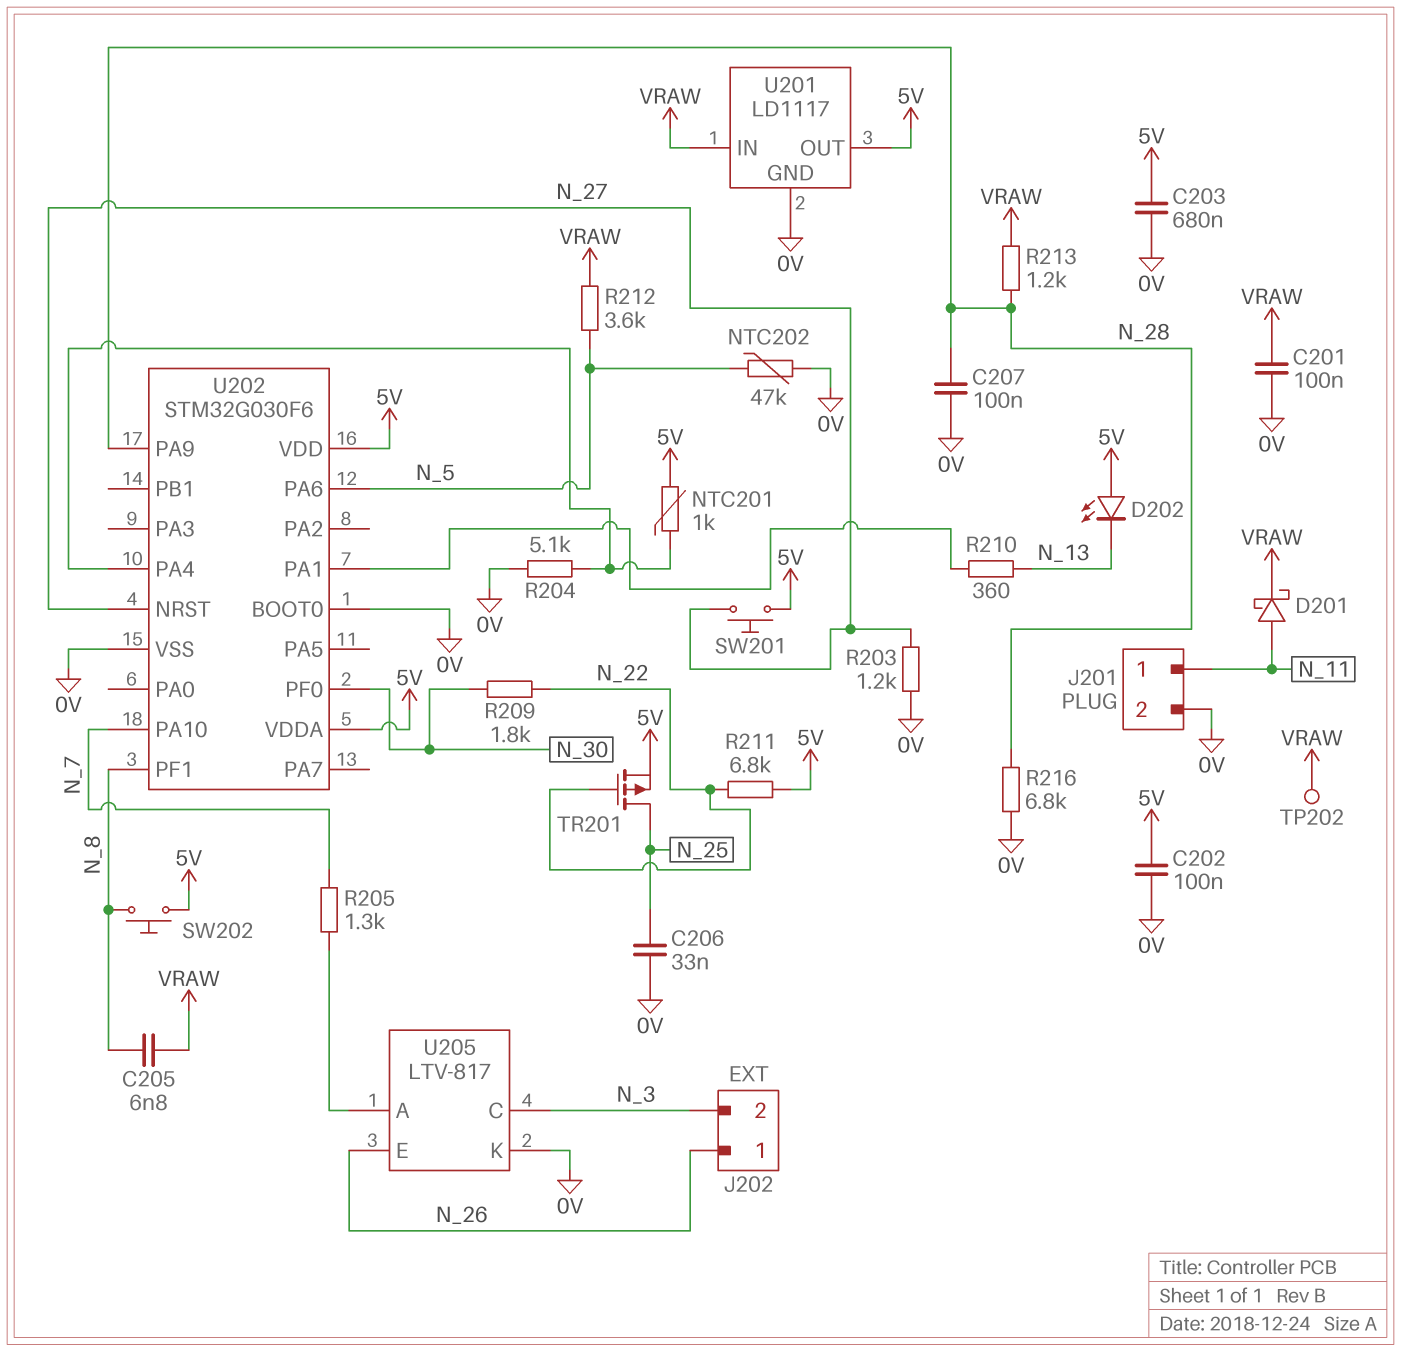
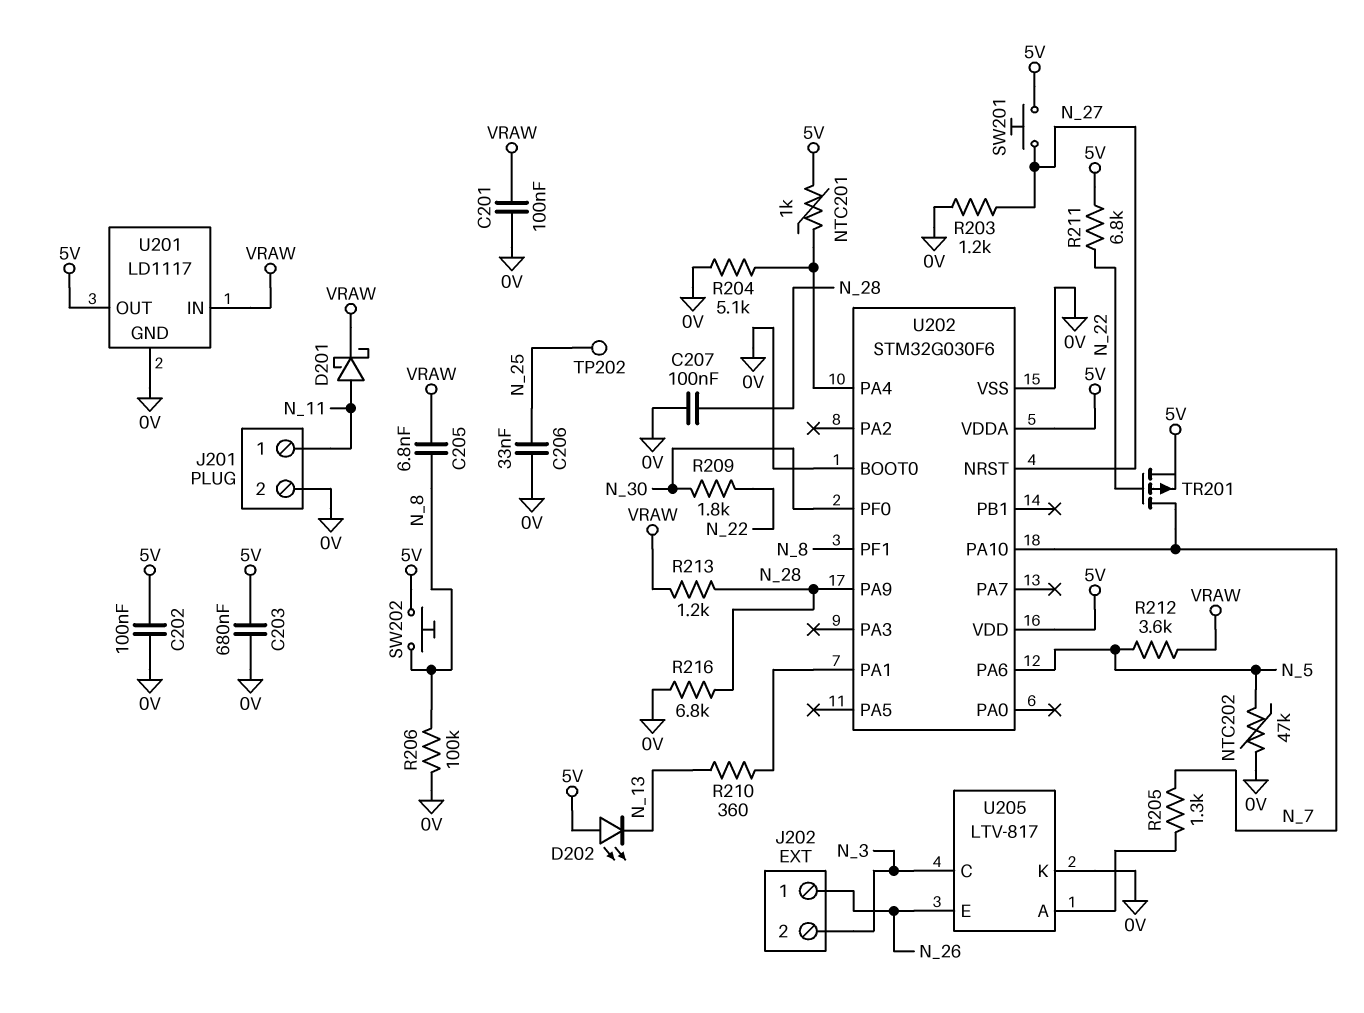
R206: none -> 100k (0V, N_8)
TP202: test point (VRAW) -> test point (N_25)
TR201: PMOS (G N_22, D N_25, S 5V) -> PMOS (G N_22, D N_7, S 5V)

